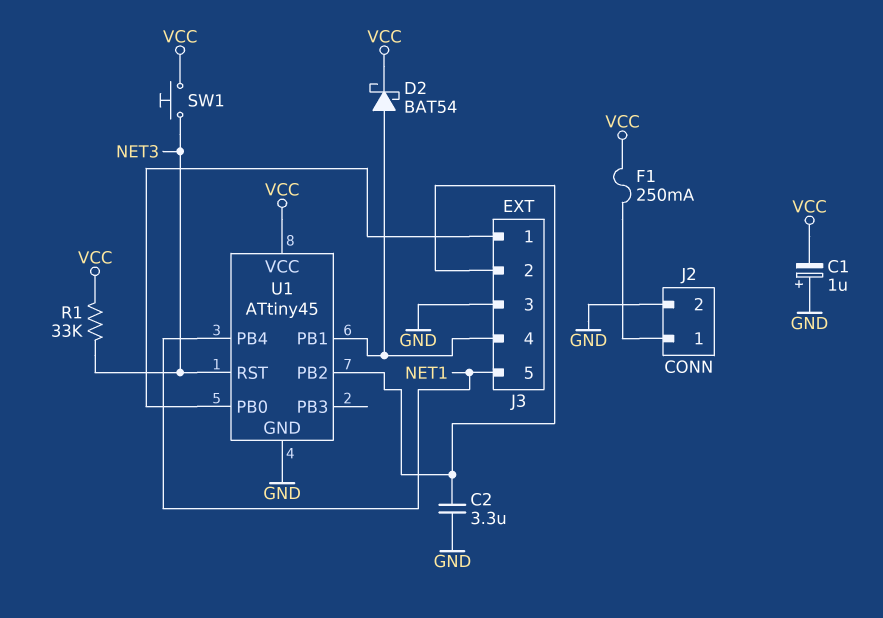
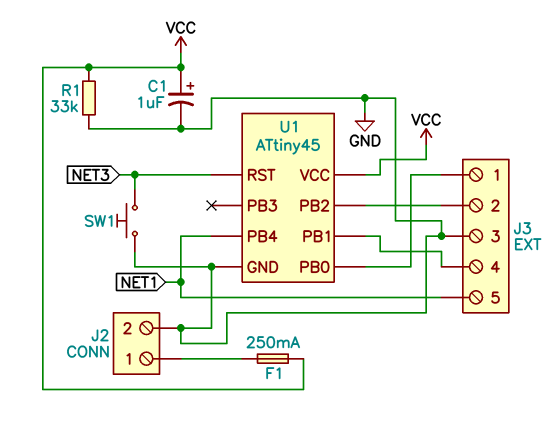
C1: 1uF (plus GND, minus VCC) -> 1uF (plus VCC, minus GND)
C2: 3.3uF (GND, J3/2) -> none
D2: schottky BAT54 (A J3/4, K VCC) -> none
R1: 33k (NET3, VCC) -> 33k (GND, VCC)
SW1: button (NET3, VCC) -> button (GND, NET3)

